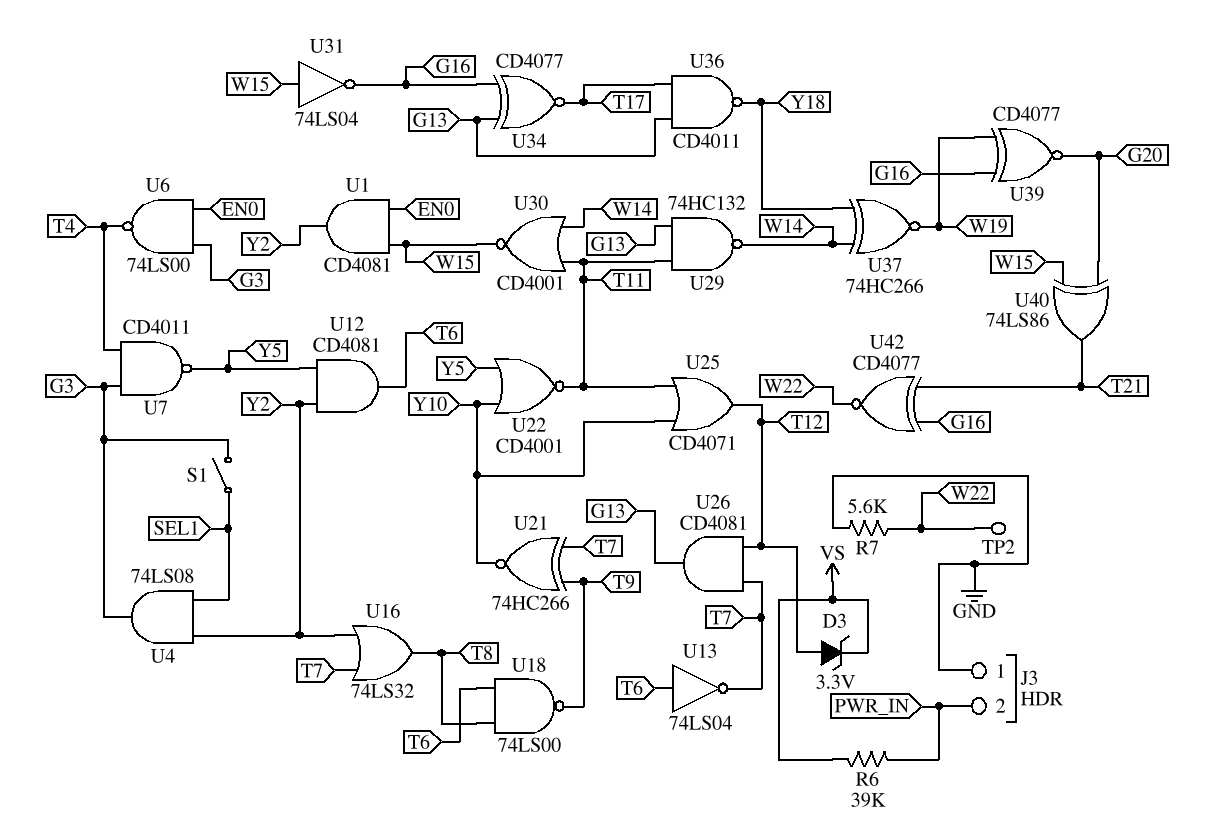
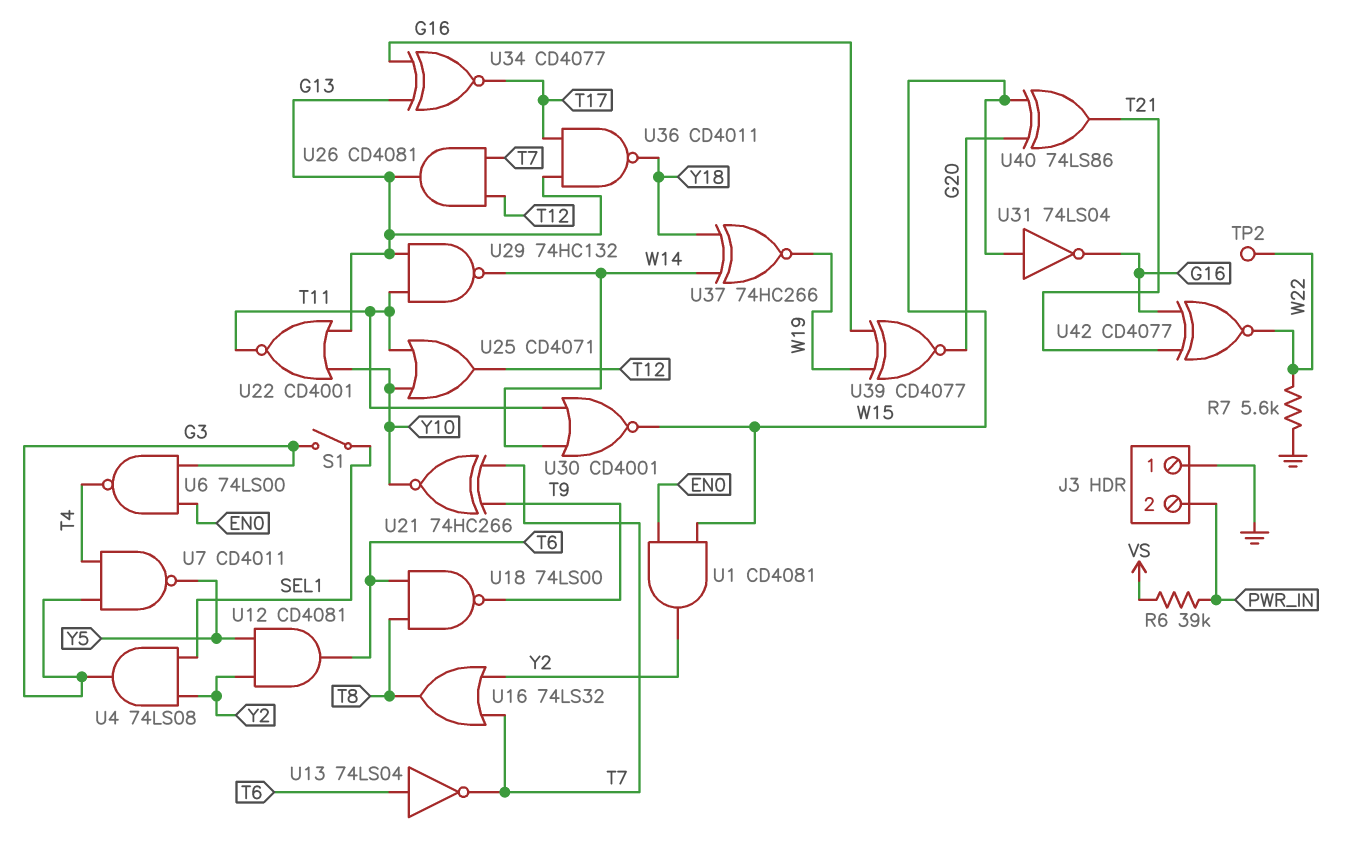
D3: zener 3.3V (A T12, K VS) -> none
U22: NOR CD4001 (in Y5, in Y10, out T11) -> NOR CD4001 (in G13, in Y10, out T11)

